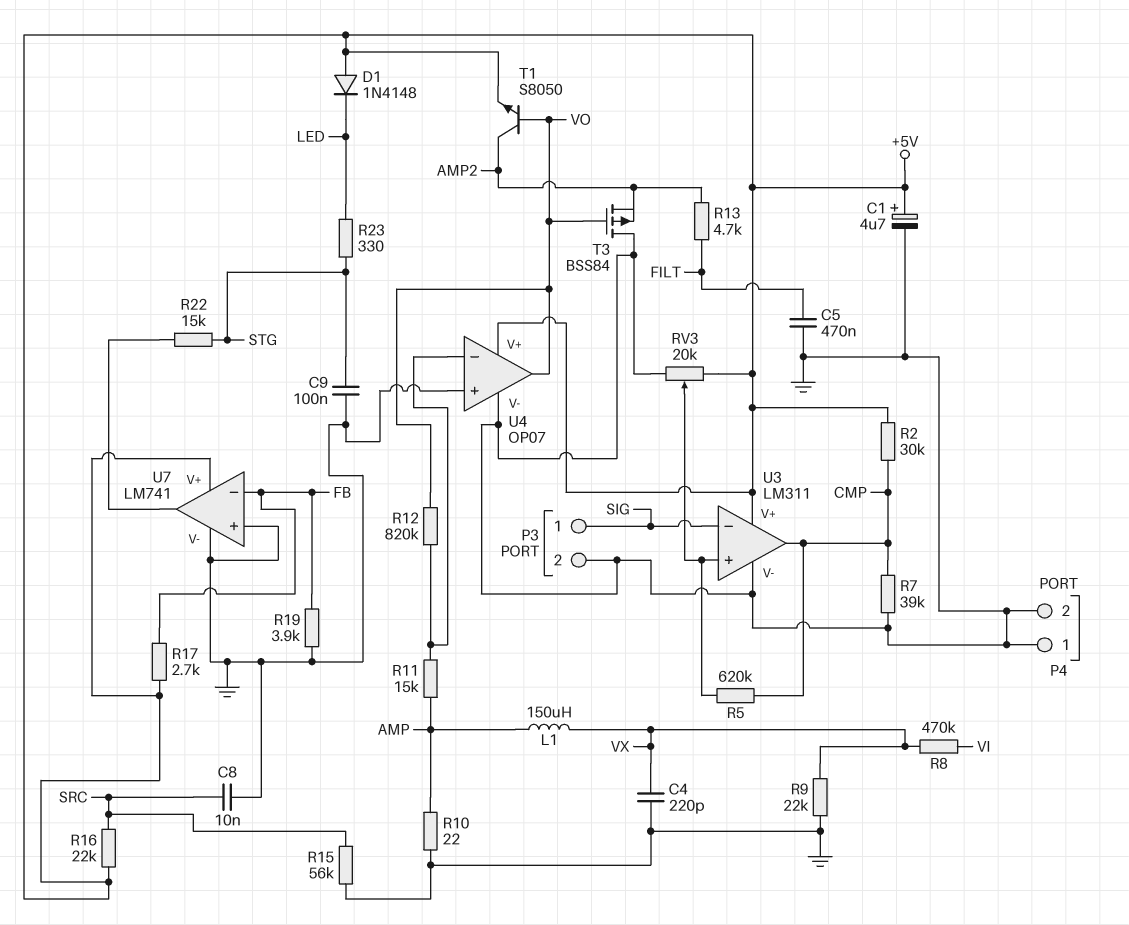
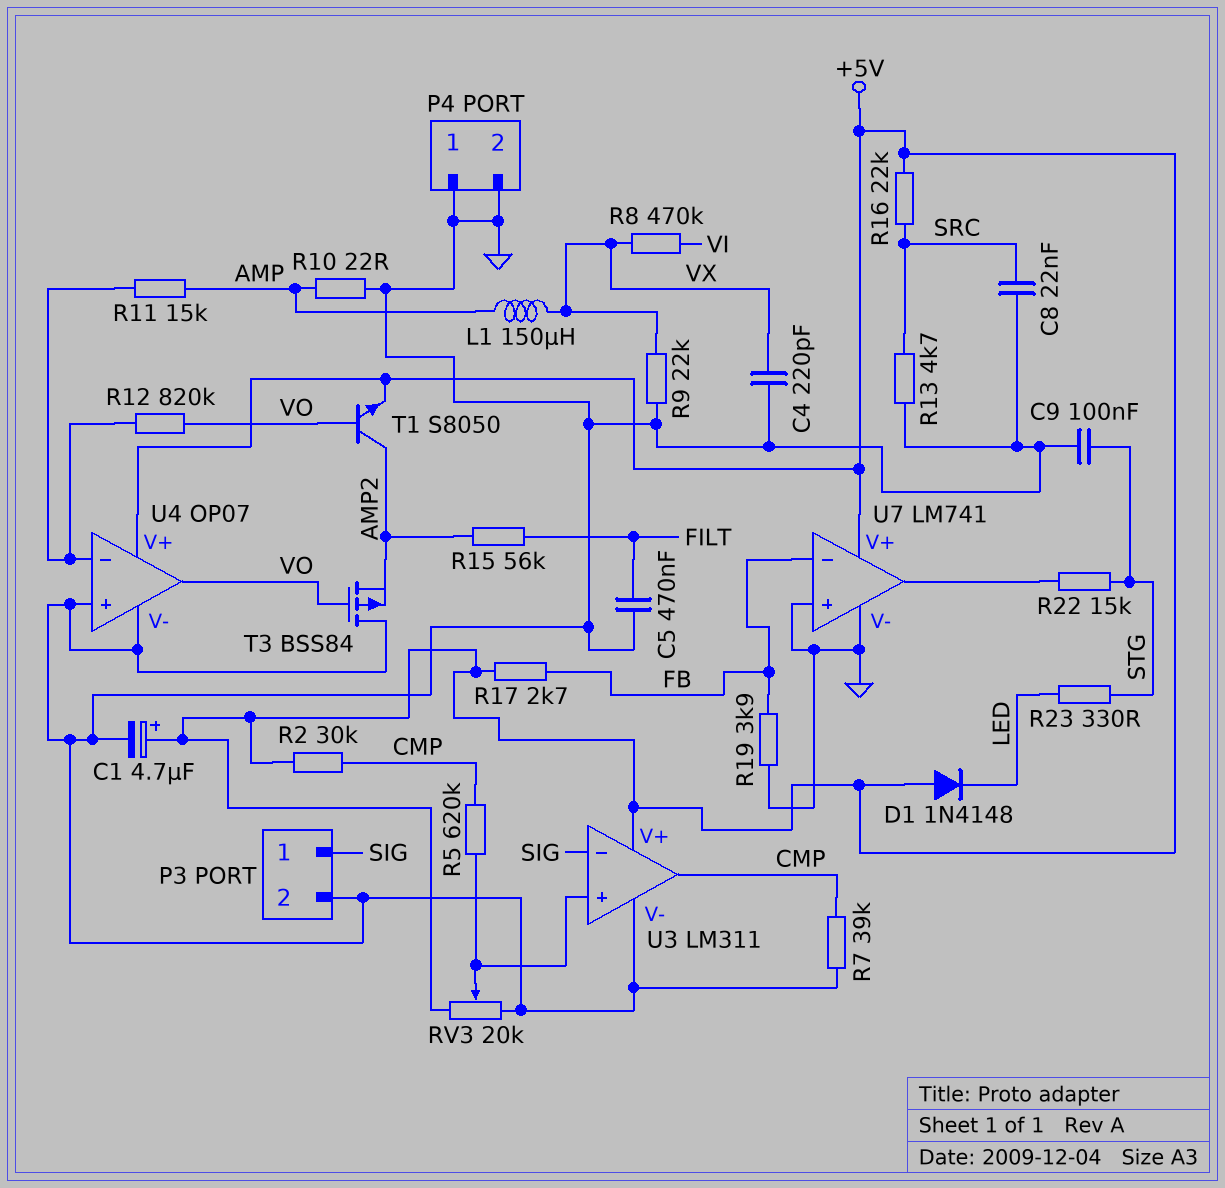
C8: 10nF (GND, SRC) -> 22nF (GND, SRC)
R13: 4.7k (AMP2, FILT) -> 4.7k (GND, SRC)
R15: 56k (GND, SRC) -> 56k (AMP2, FILT)

